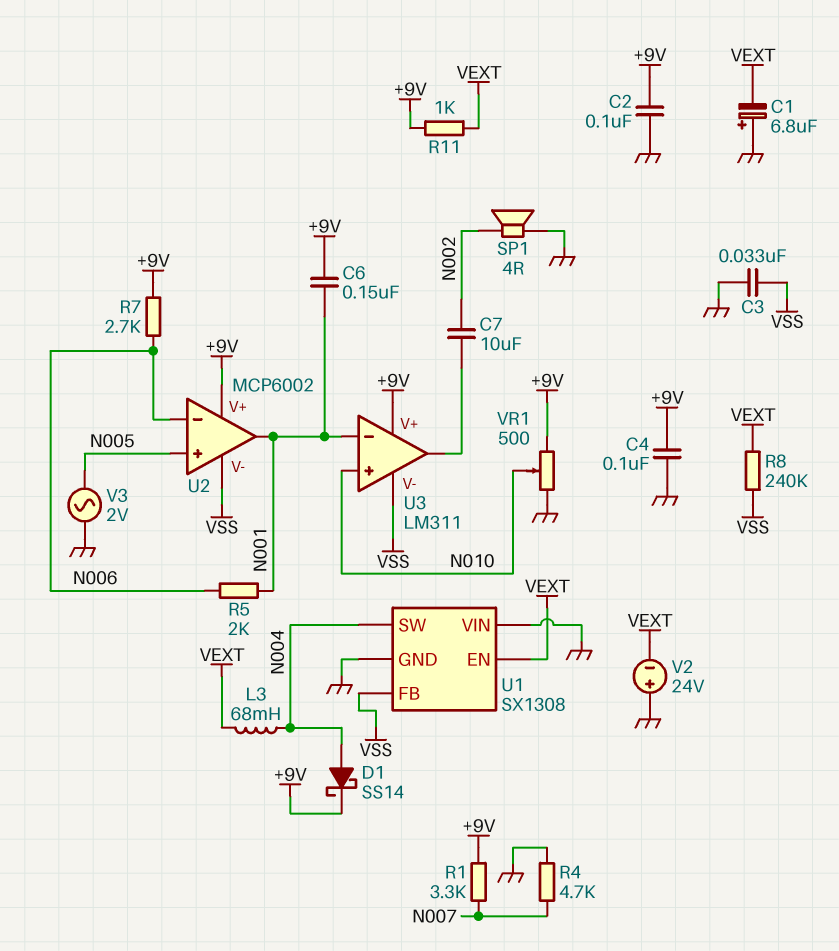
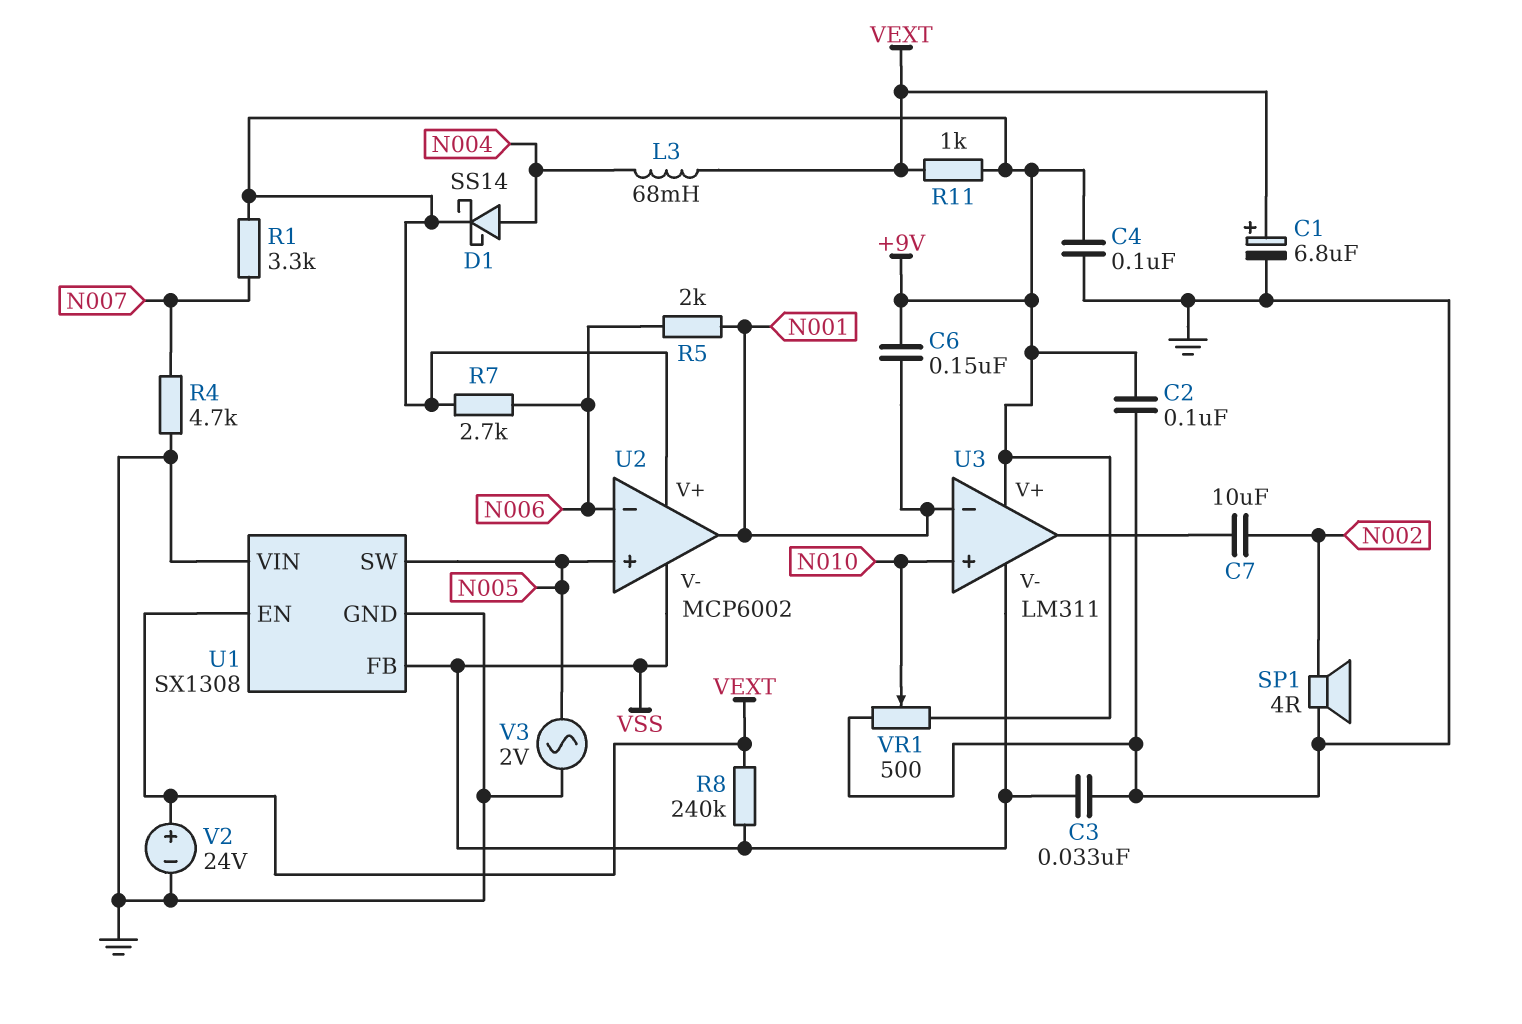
C1: 6.8uF (plus GND, minus VEXT) -> 6.8uF (plus VEXT, minus GND)
U1 pin SW: N004 -> N005
V2: 24V (plus GND, minus VEXT) -> 24V (plus VEXT, minus GND)

